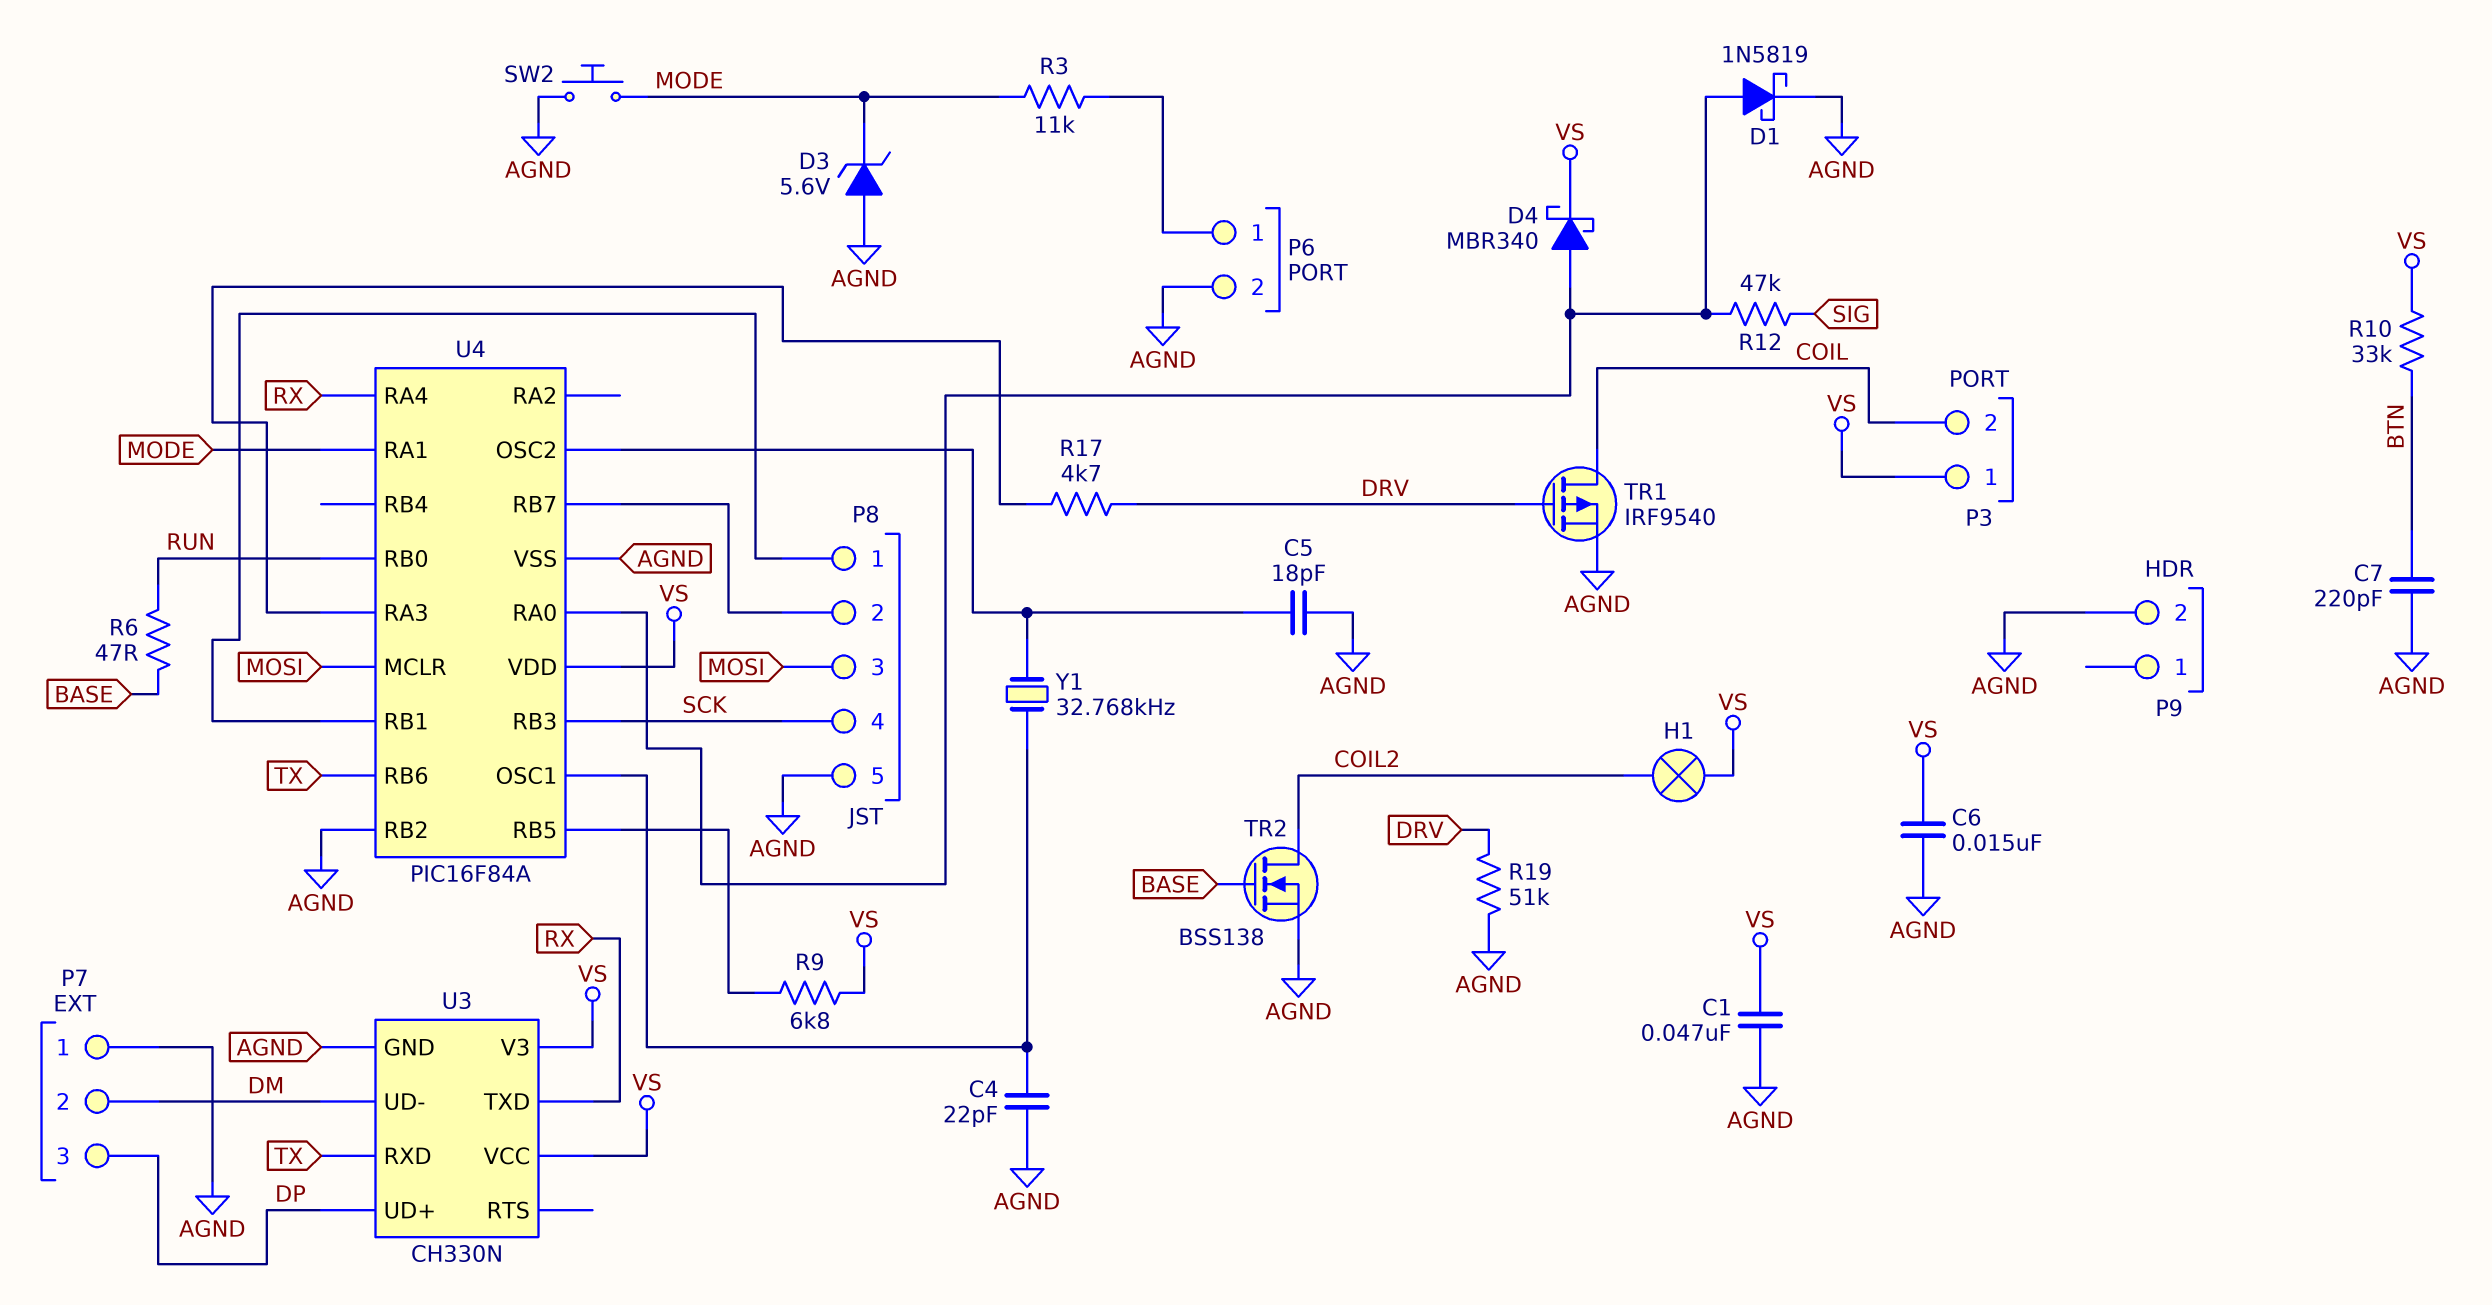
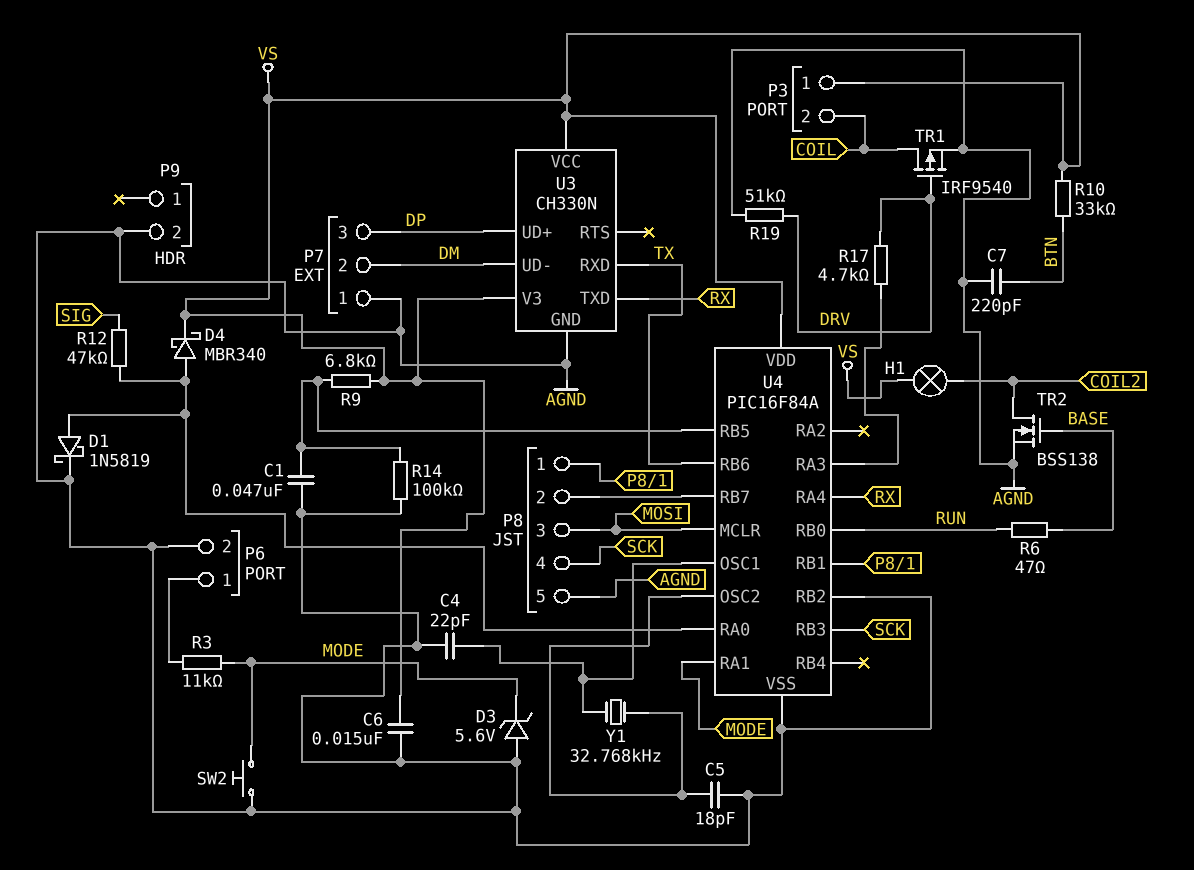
C1: 47nF (AGND, VS) -> 47nF (AGND, U4/RB5)
R14: none -> 100k (AGND, U4/RB5)

